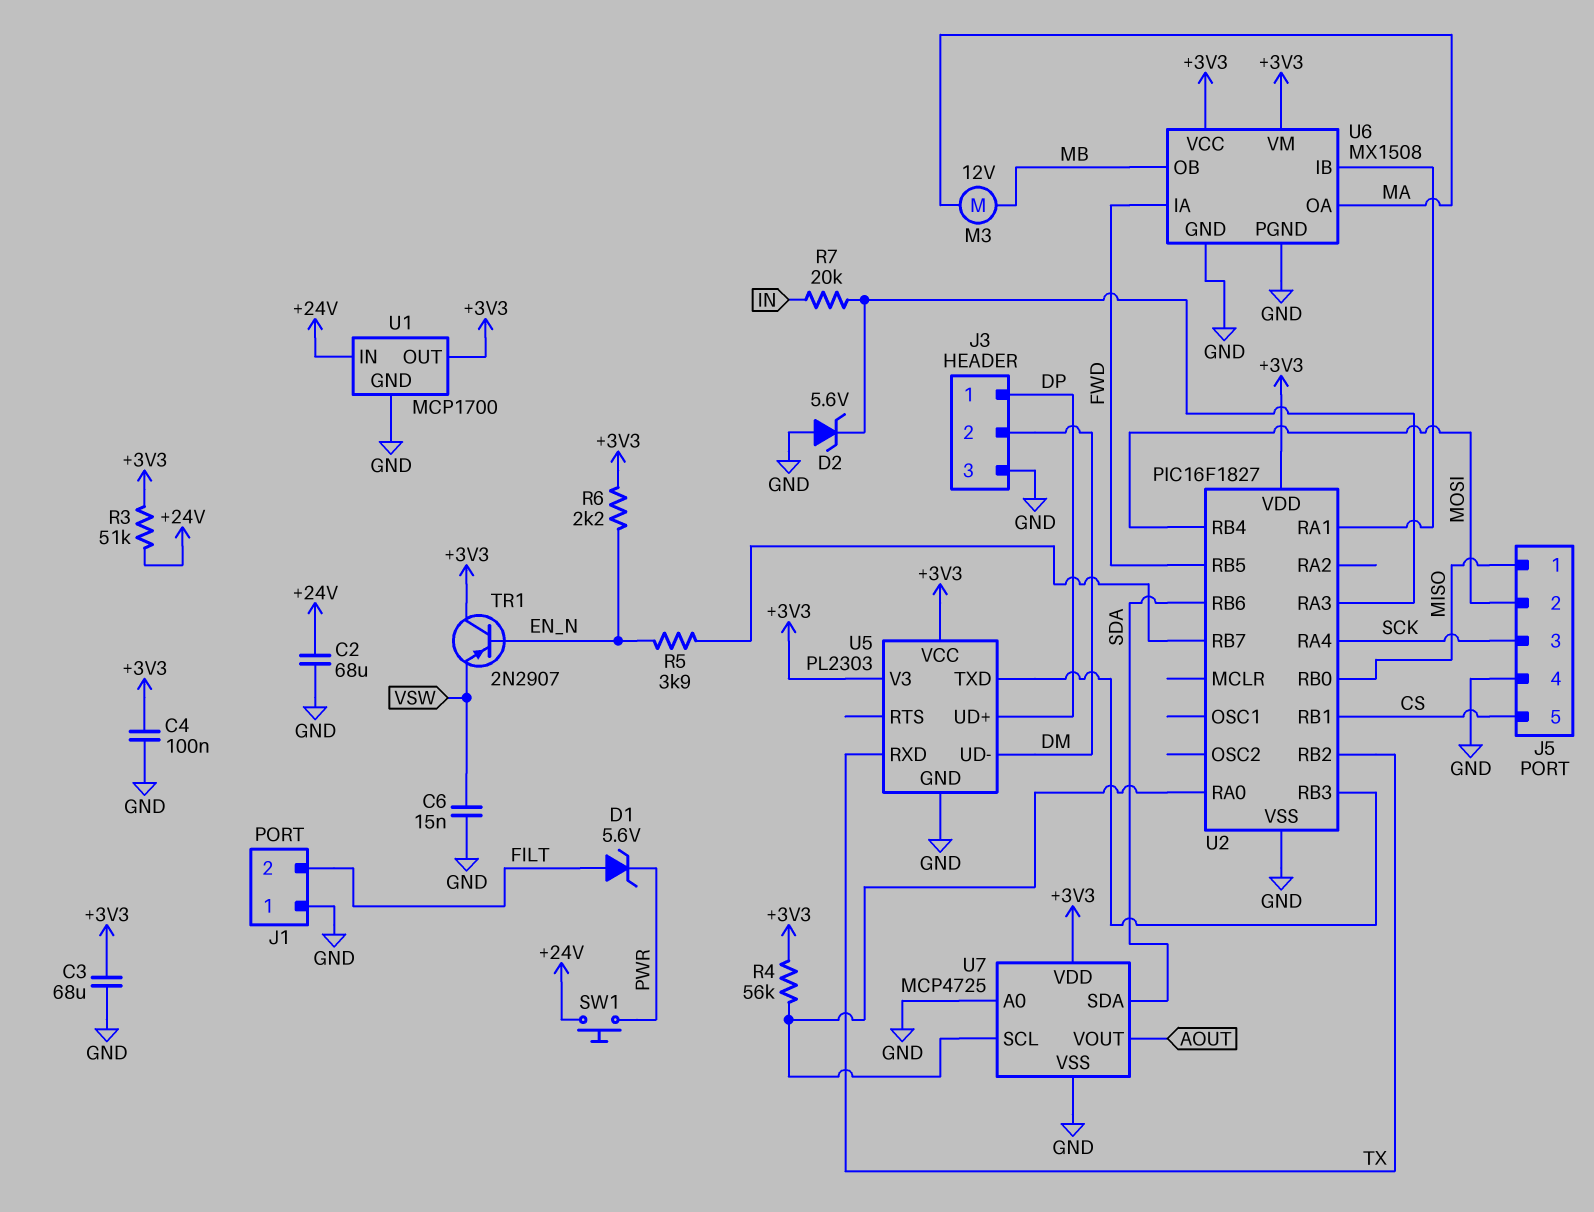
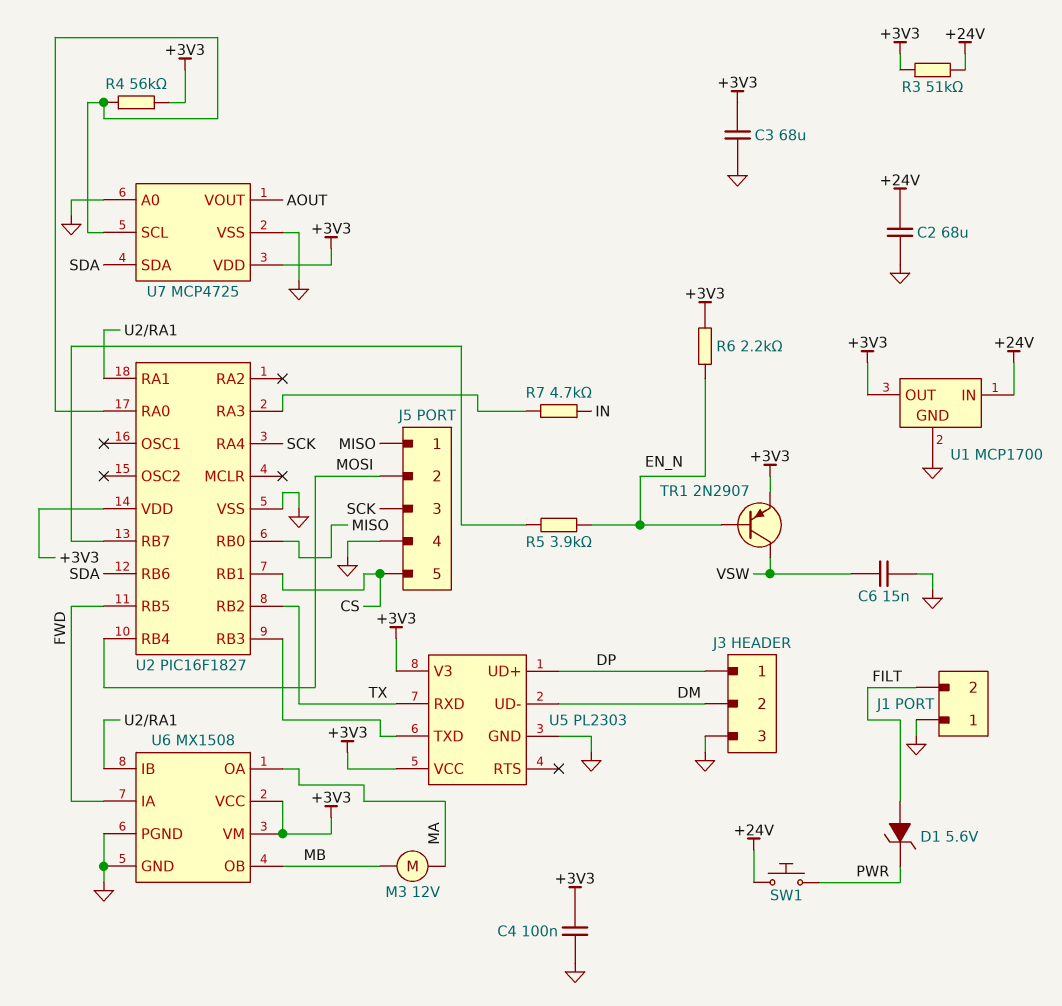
D2: zener 5.6V (A GND, K U2/RA3) -> none
R7: 20k (IN, U2/RA3) -> 4.7k (IN, U2/RA3)
TR1: PNP 2N2907 (B EN_N, C +3V3, E VSW) -> PNP 2N2907 (B EN_N, C VSW, E +3V3)

